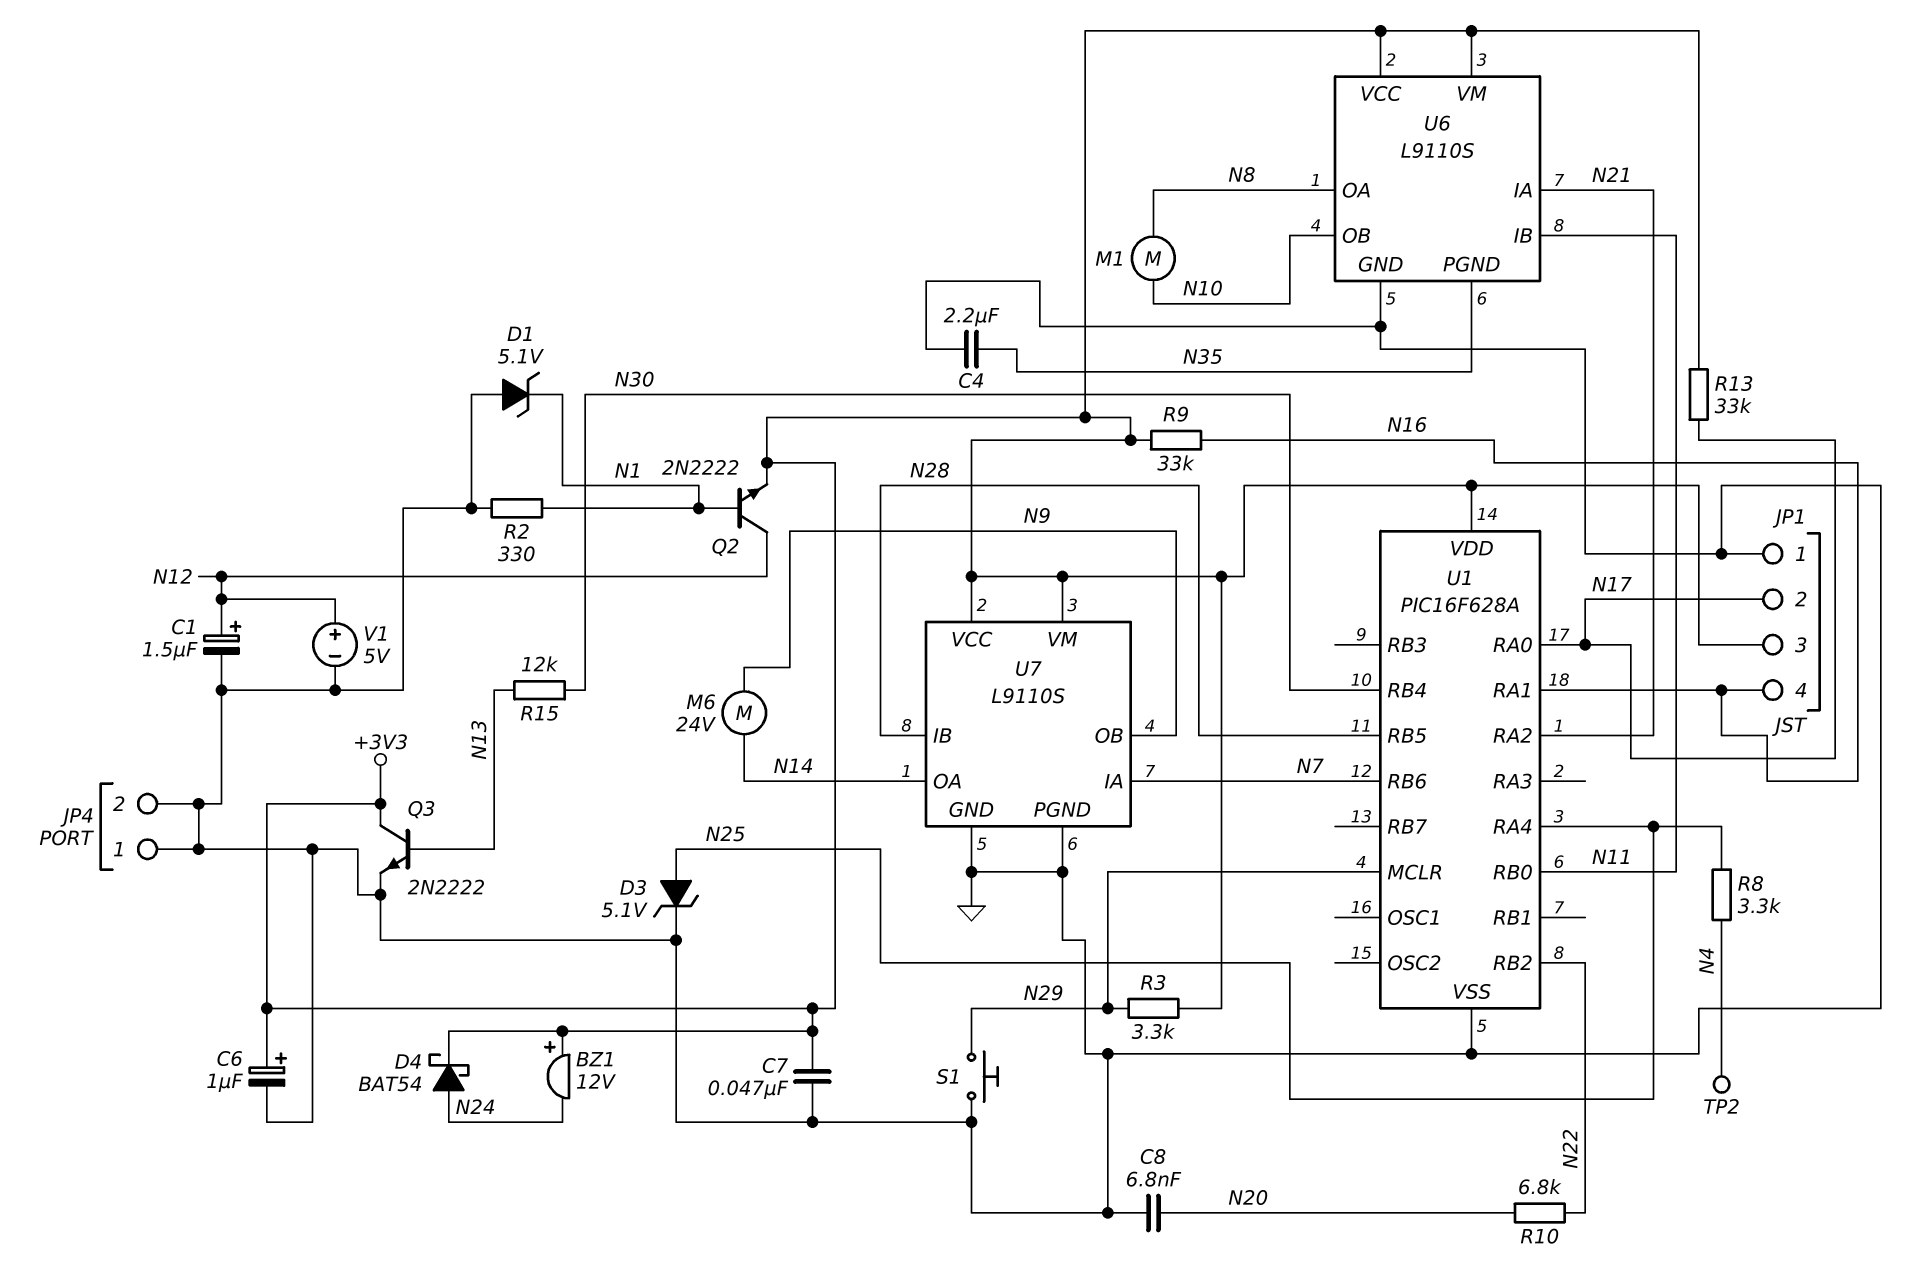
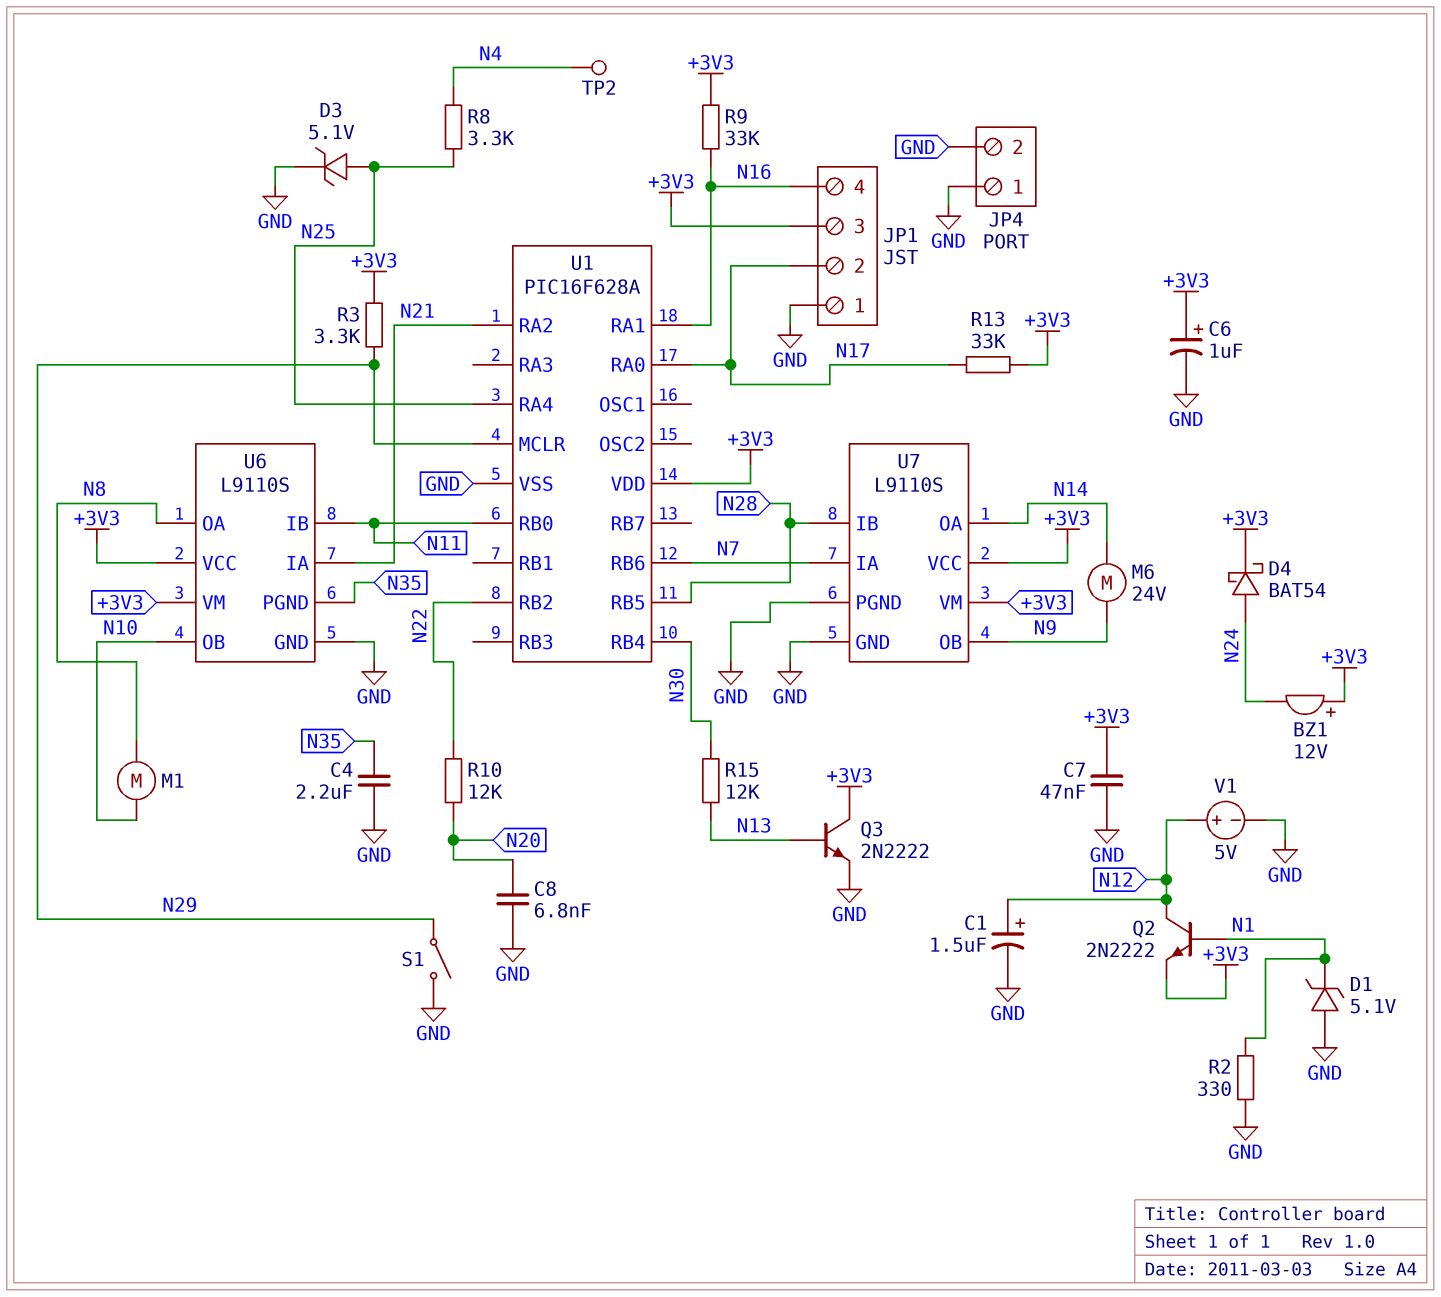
R10: 6.8k (N20, N22) -> 12k (N20, N22)
S1: button (GND, N29) -> switch (GND, N29)

